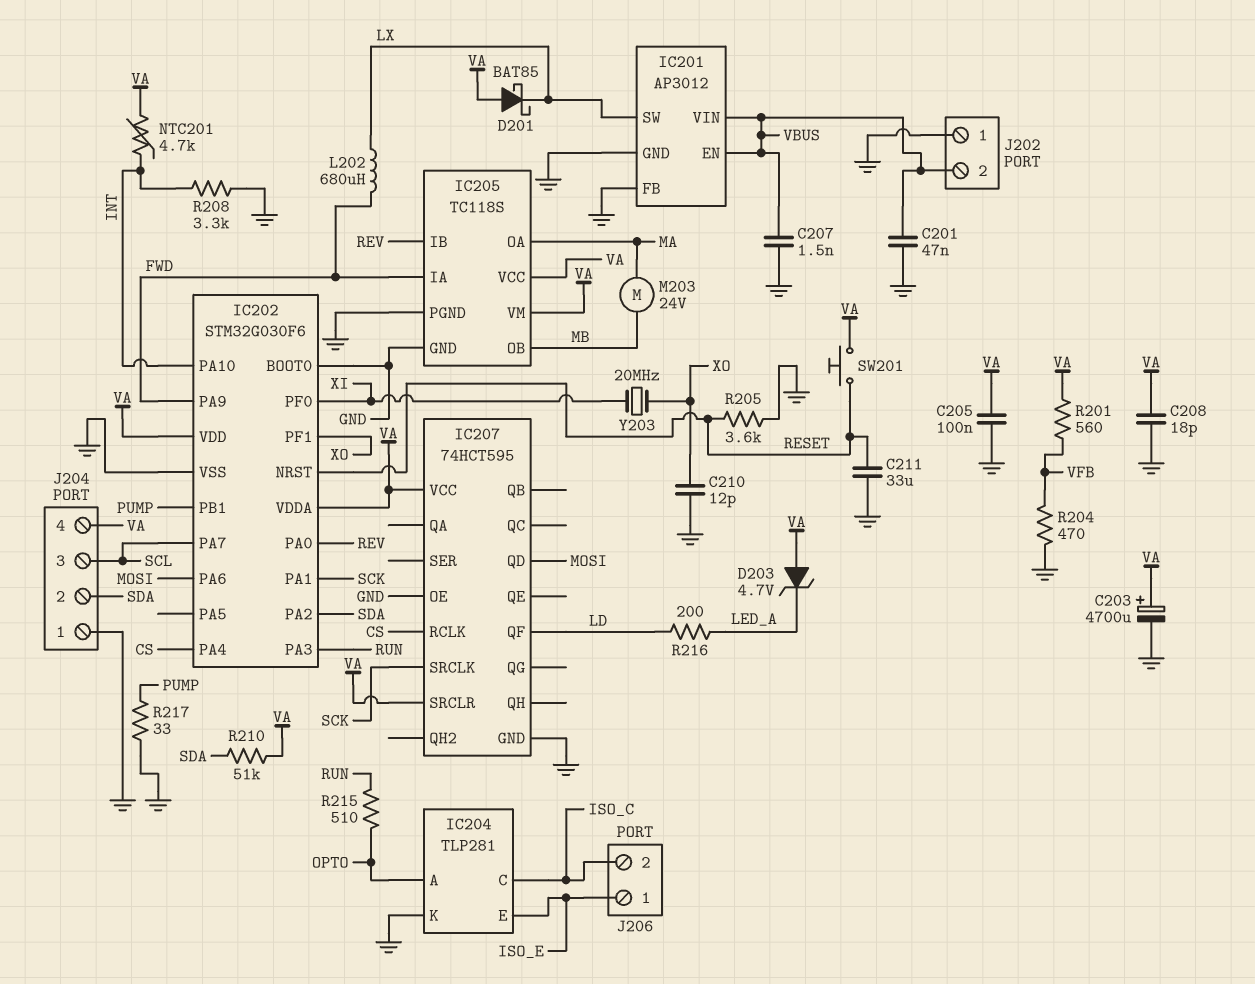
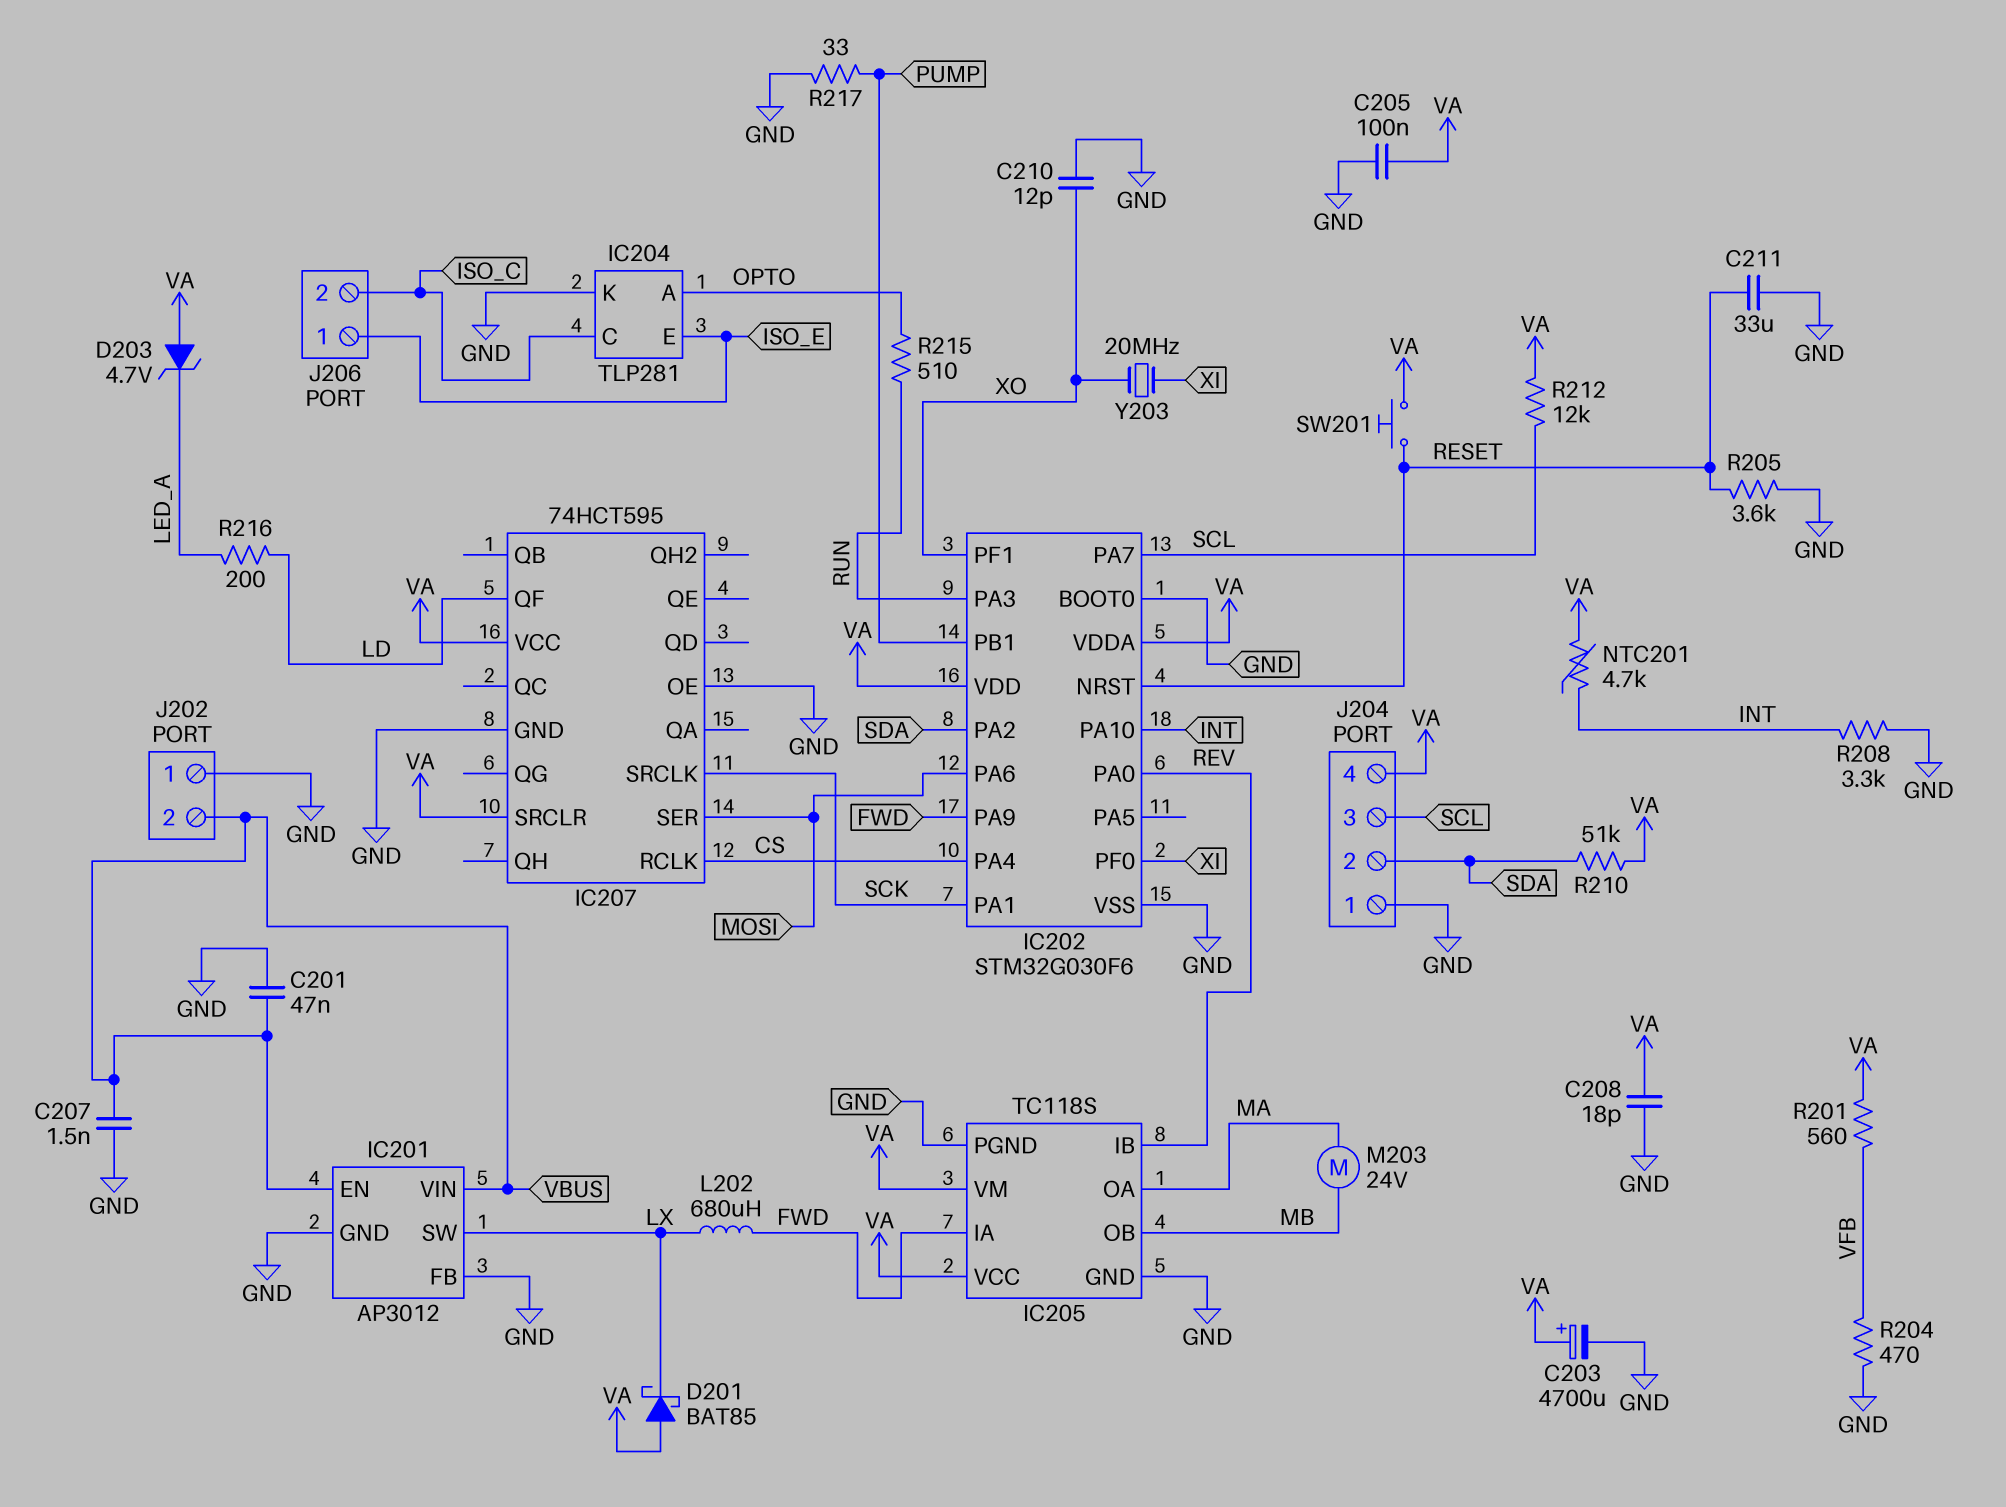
IC207 pin QD: MOSI -> none
IC207 pin SER: none -> MOSI
R212: none -> 12k (SCL, VA)

